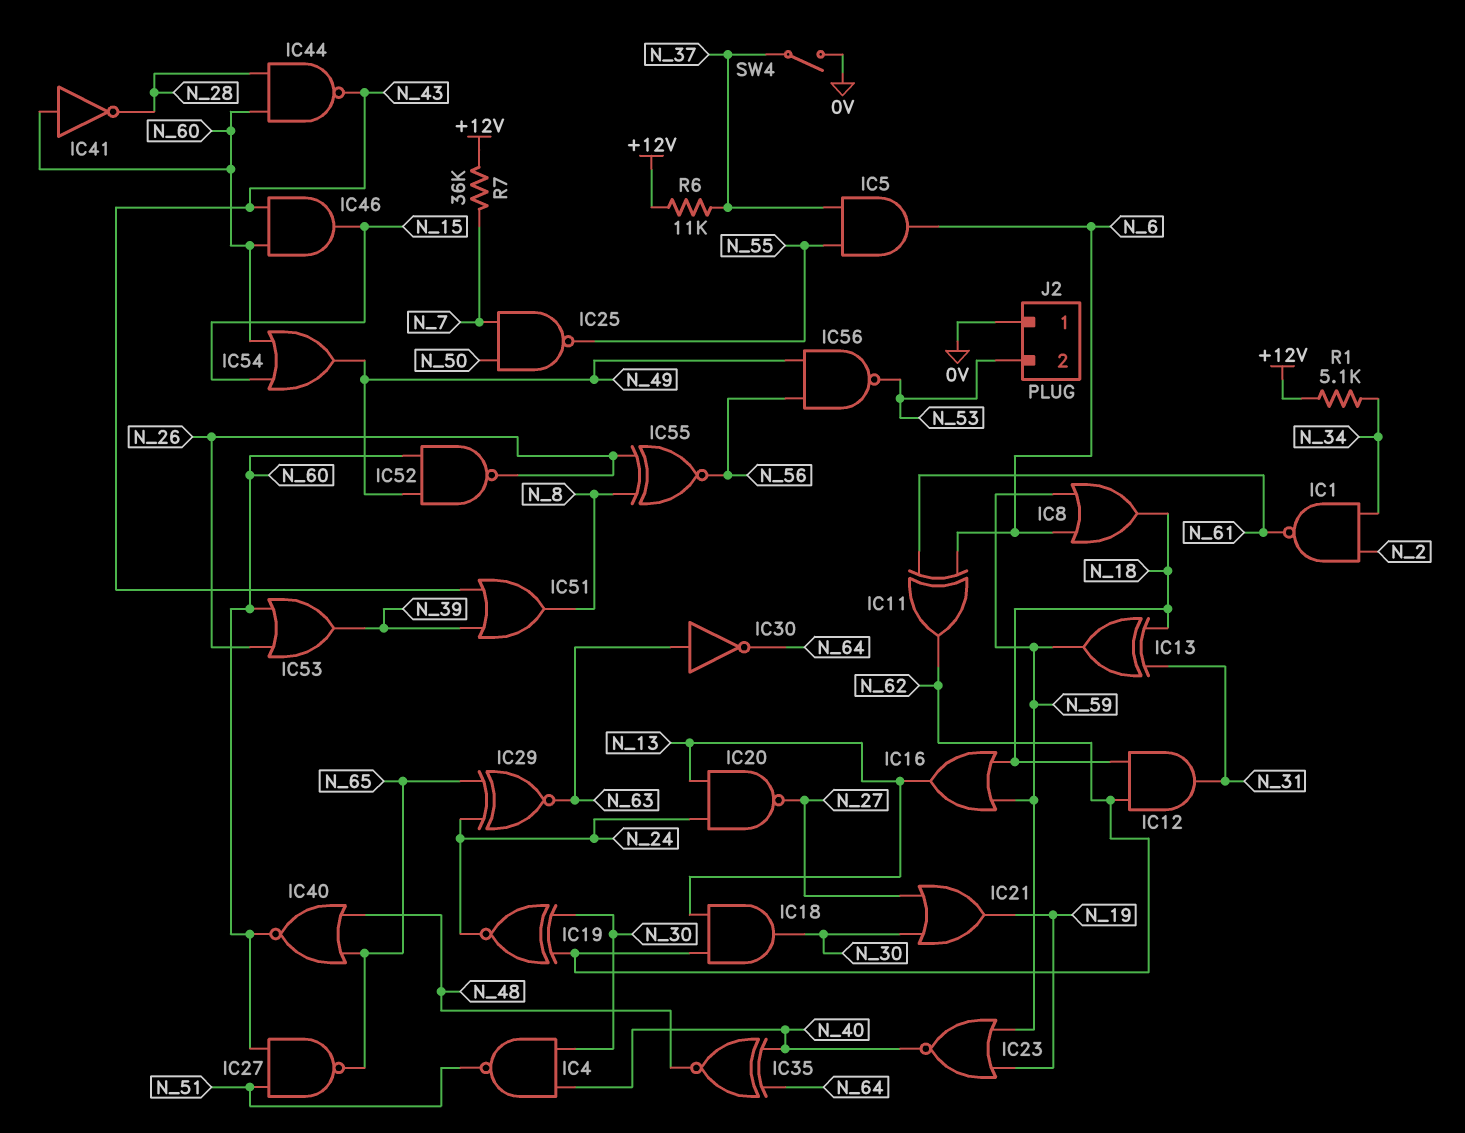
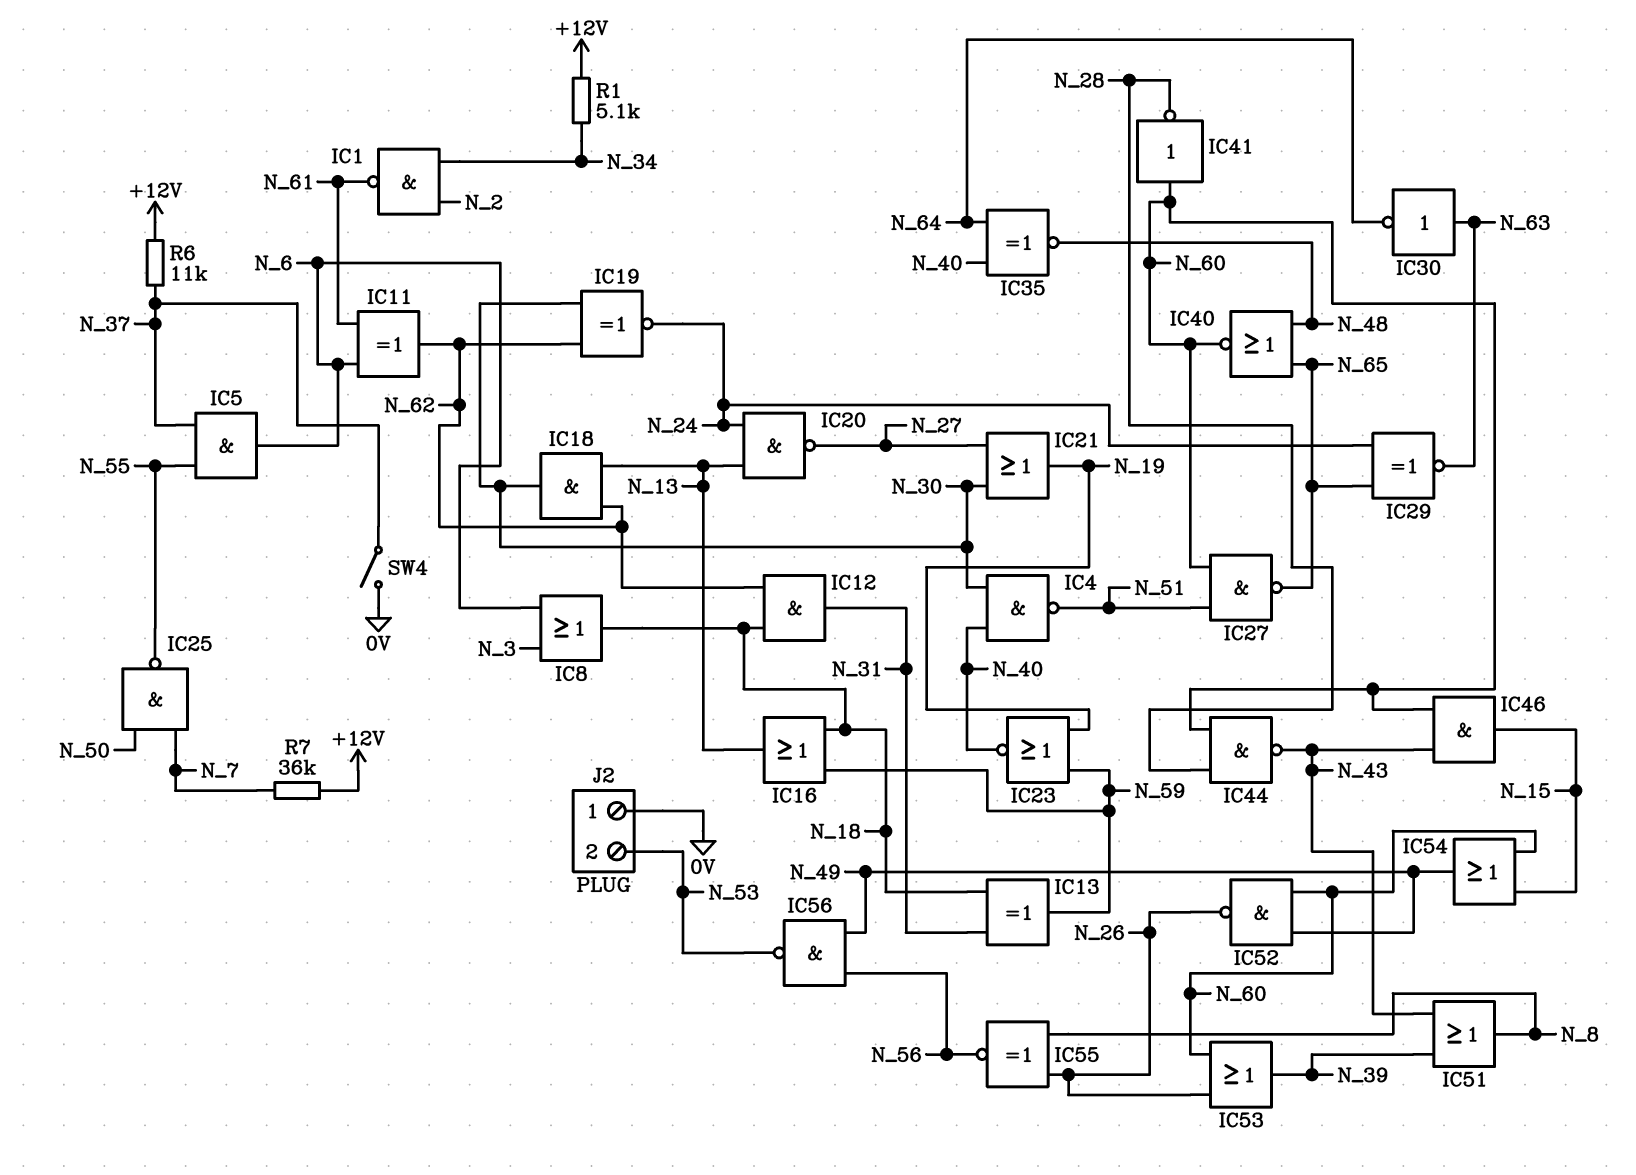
IC8: OR (in N_6, in N_59, out N_18) -> OR (in N_3, in N_6, out N_18)

